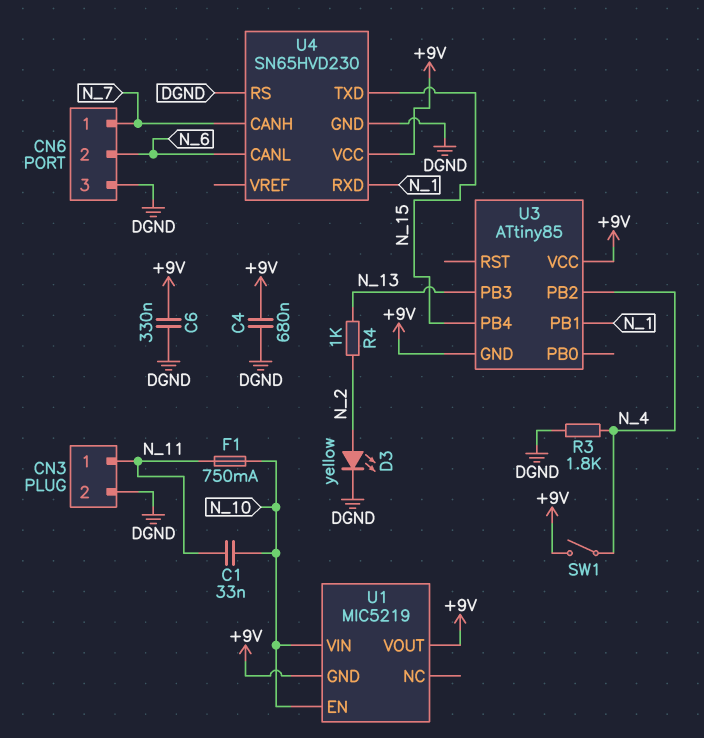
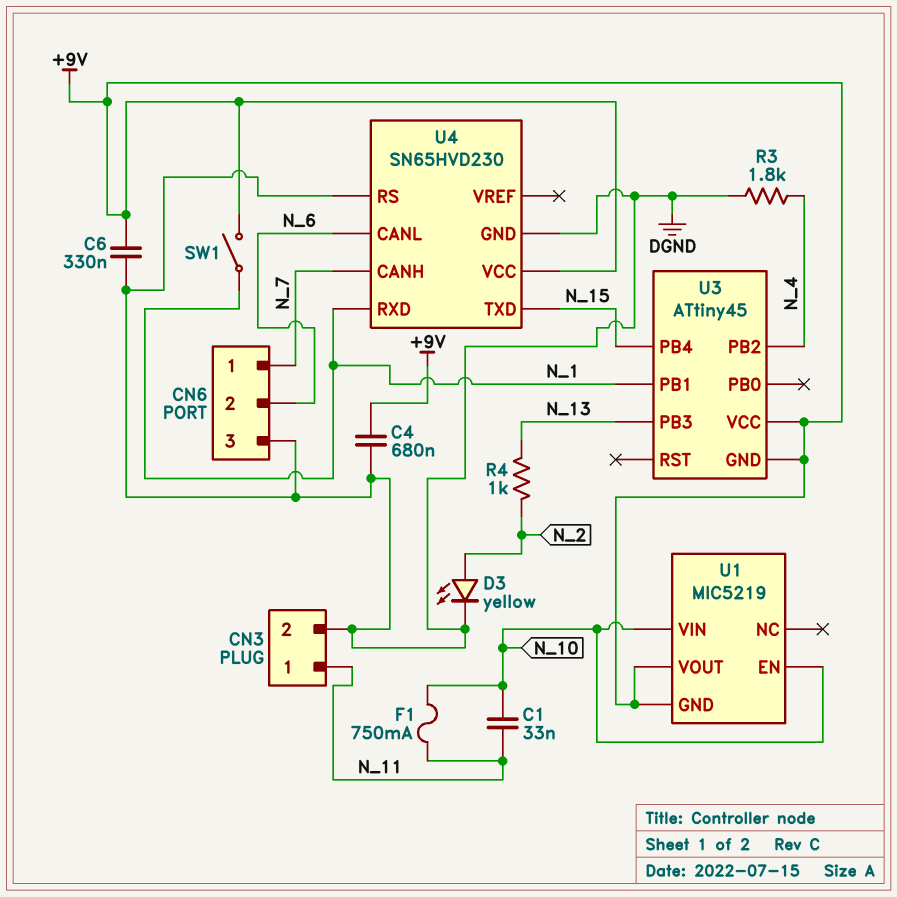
SW1: switch (+9V, N_4) -> switch (+9V, N_1)
U3: ATtiny85 -> ATtiny45

